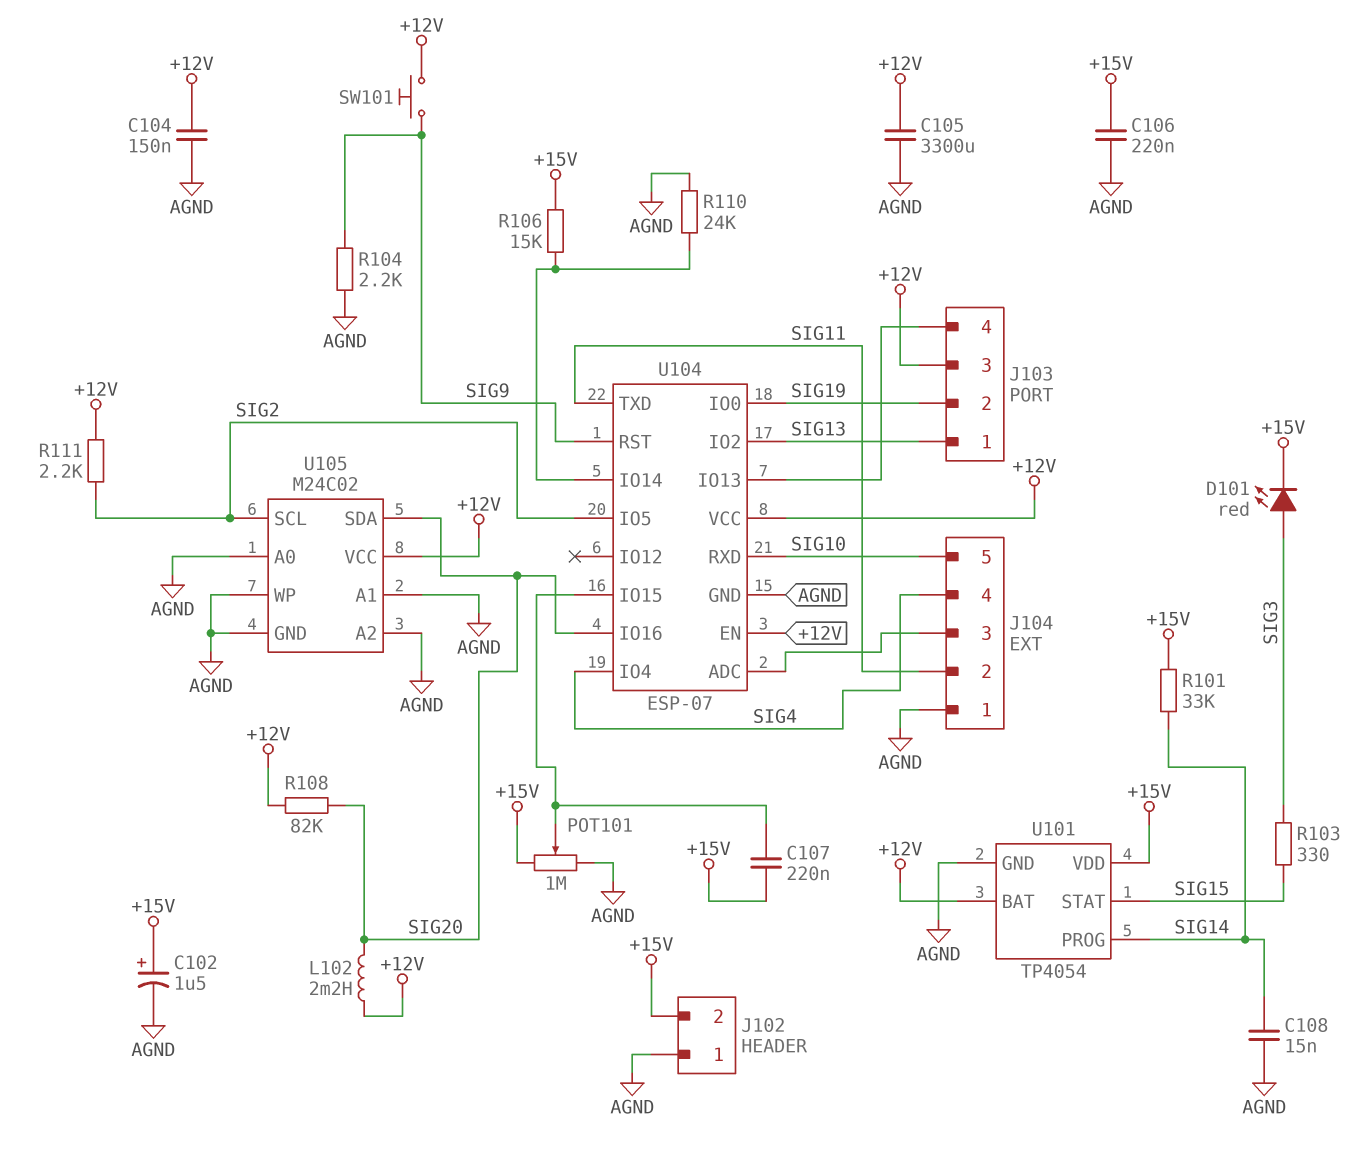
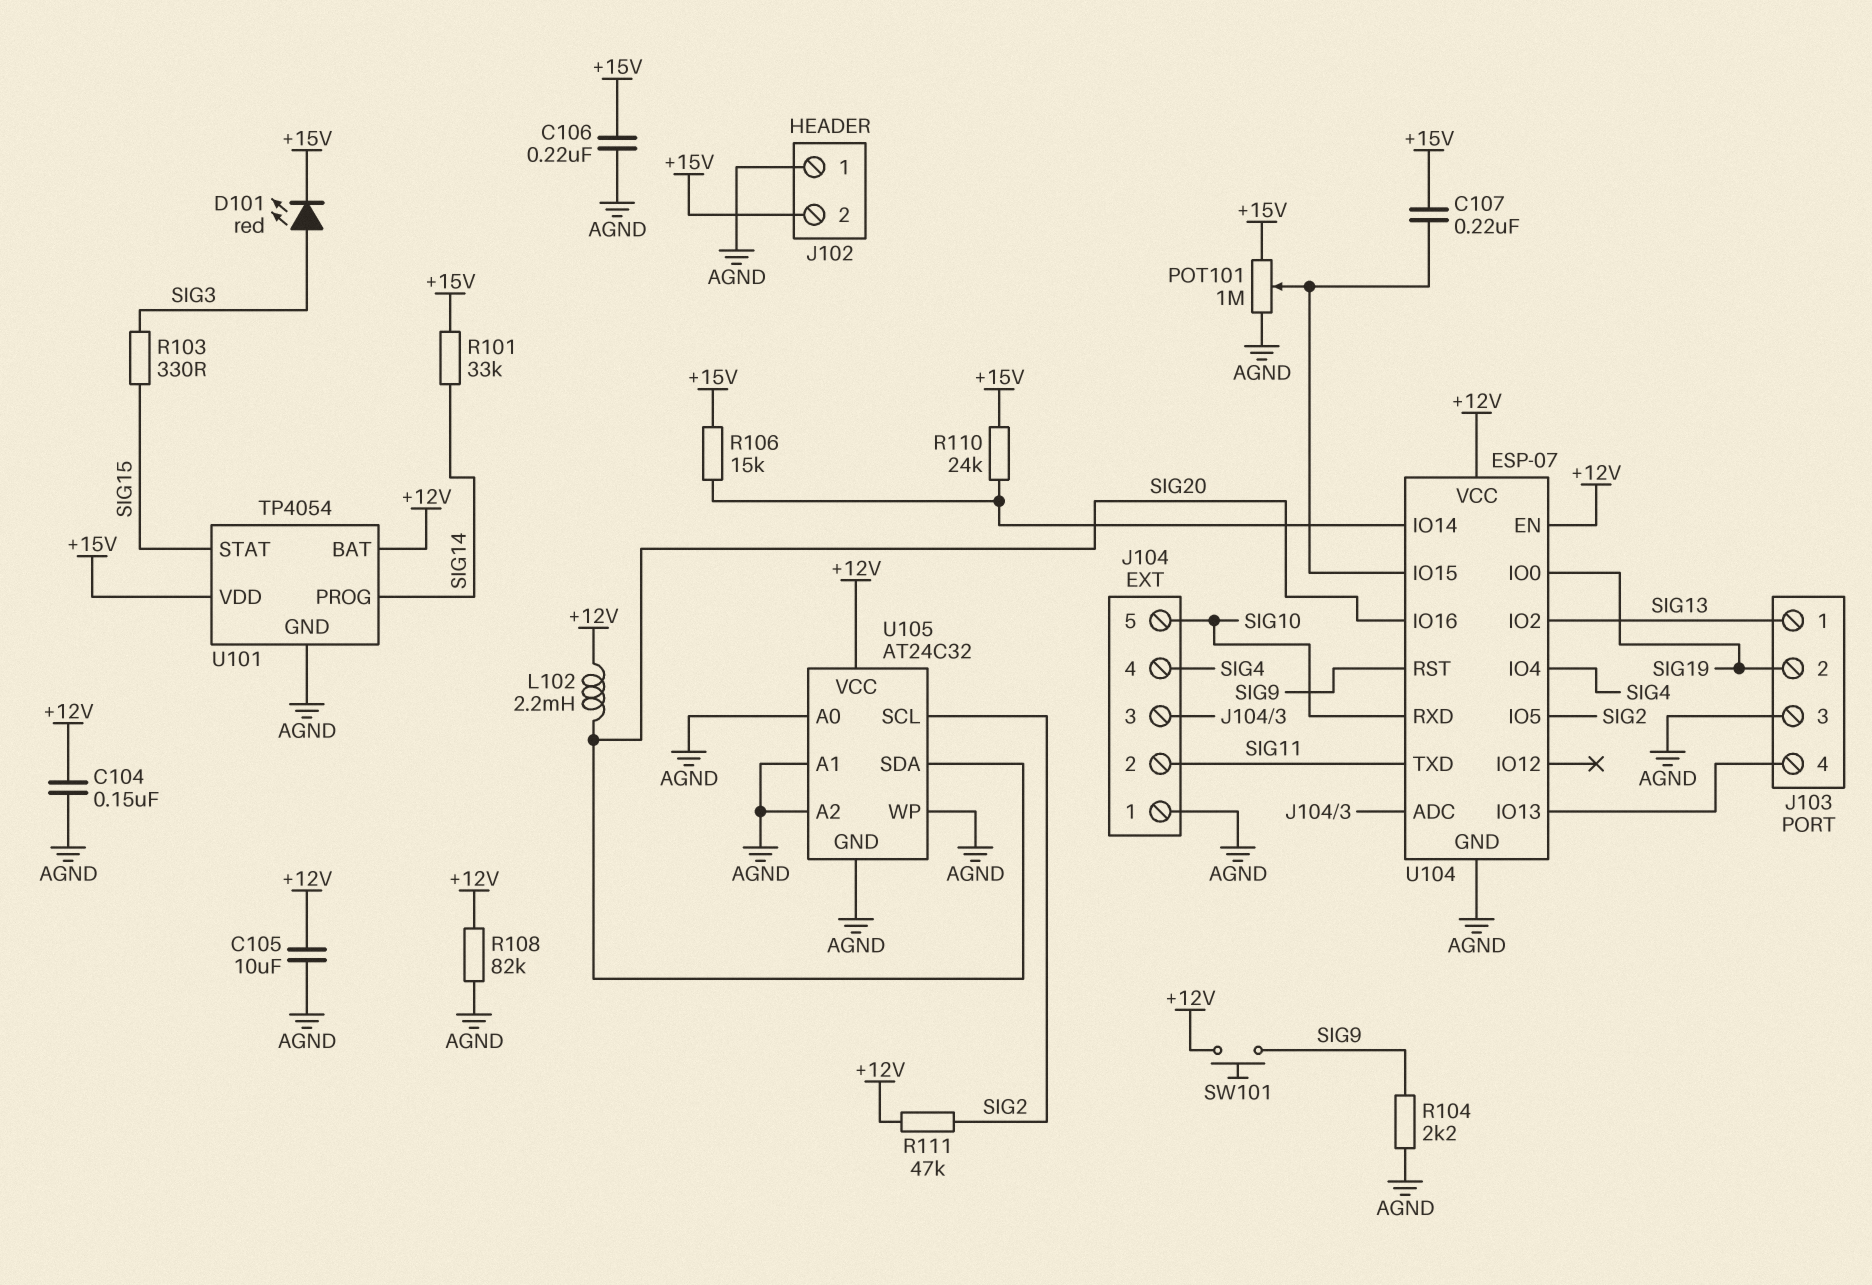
C102: 1.5uF (plus +15V, minus AGND) -> none
C105: 3300uF (+12V, AGND) -> 10uF (+12V, AGND)
C108: 15nF (AGND, SIG14) -> none
J103 pin 3: +12V -> AGND
R108: 82k (+12V, SIG20) -> 82k (+12V, AGND)
R110: 24k (AGND, U104/IO14) -> 24k (+15V, U104/IO14)
R111: 2.2k (+12V, SIG2) -> 47k (+12V, SIG2)
U105: M24C02 -> AT24C32

